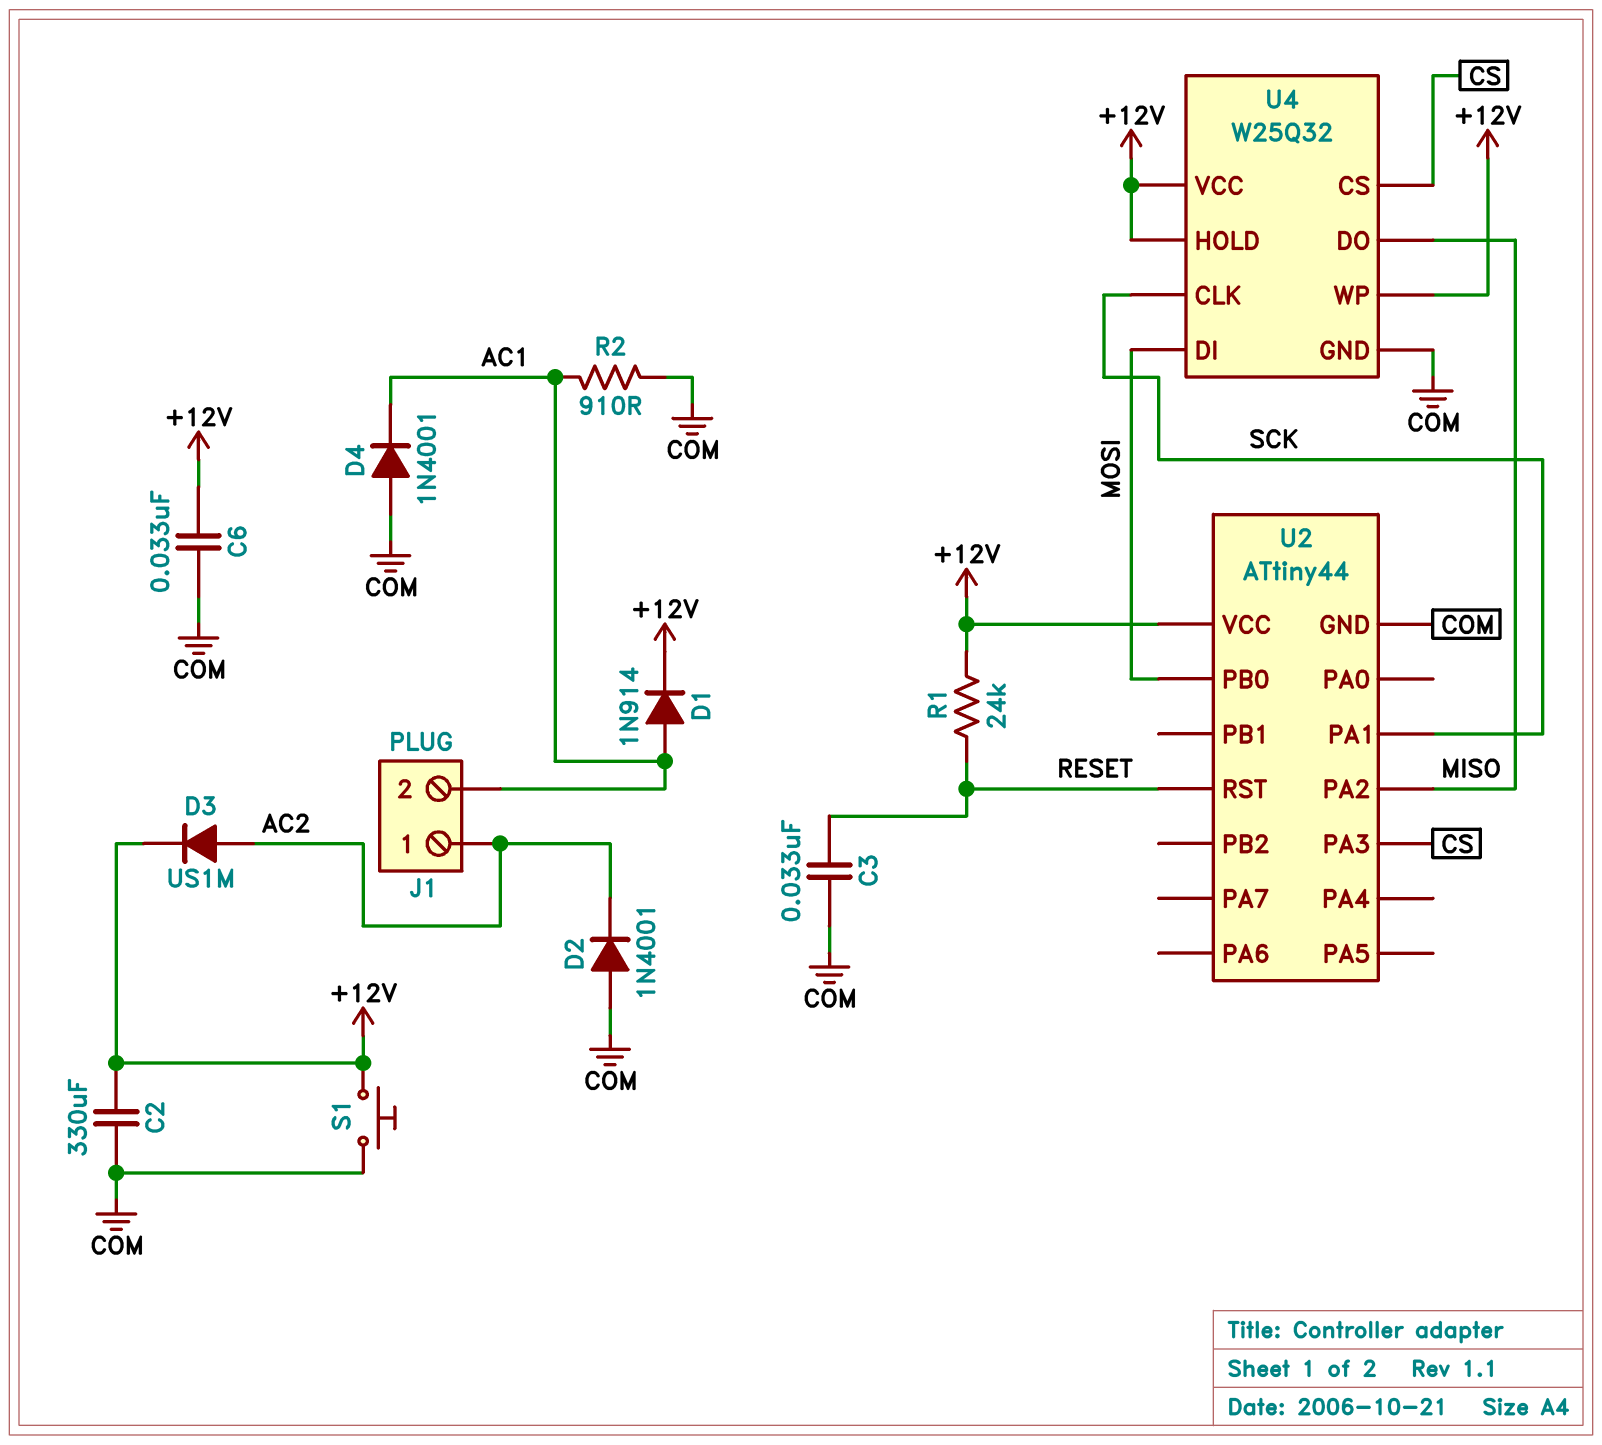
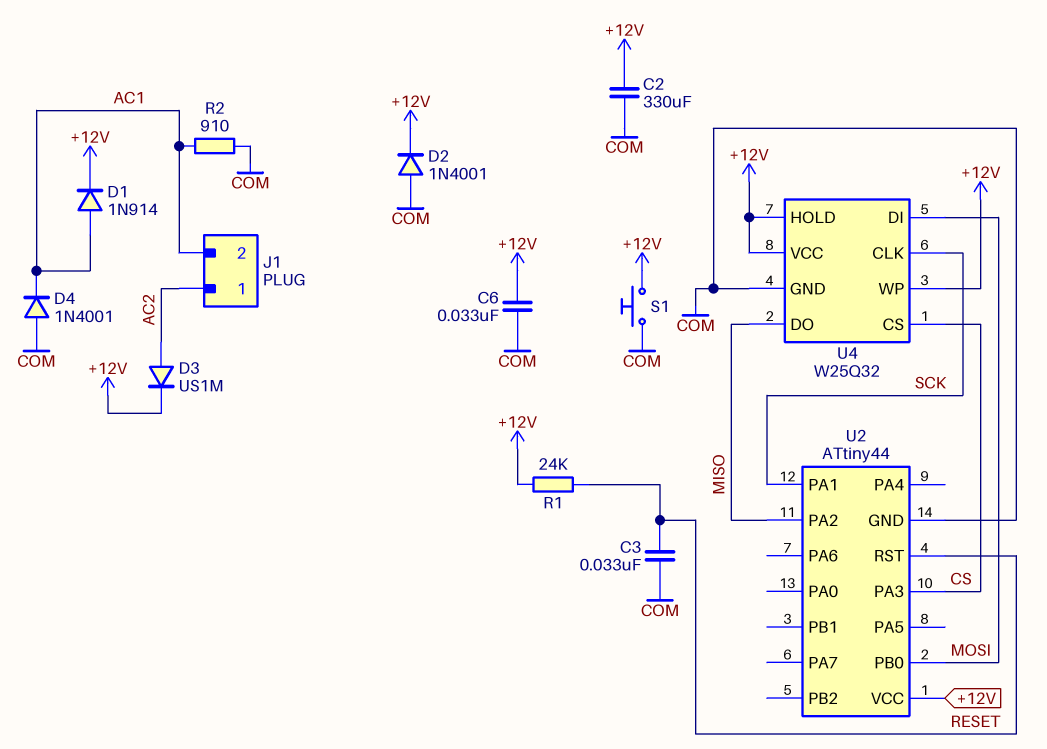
D2: diode 1N4001 (A COM, K AC2) -> diode 1N4001 (A COM, K +12V)

